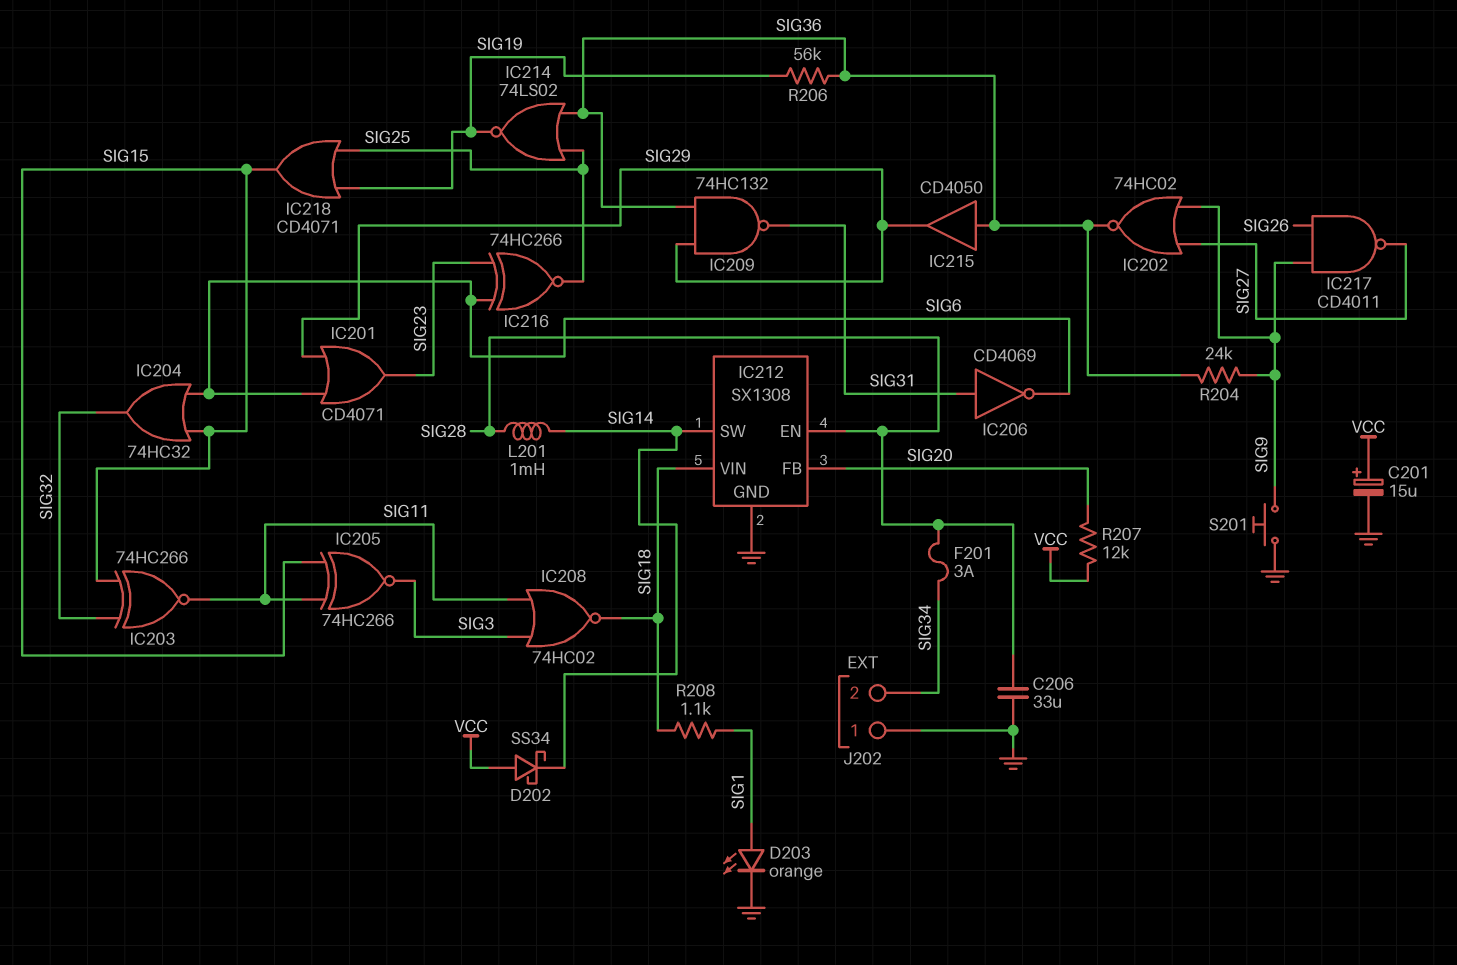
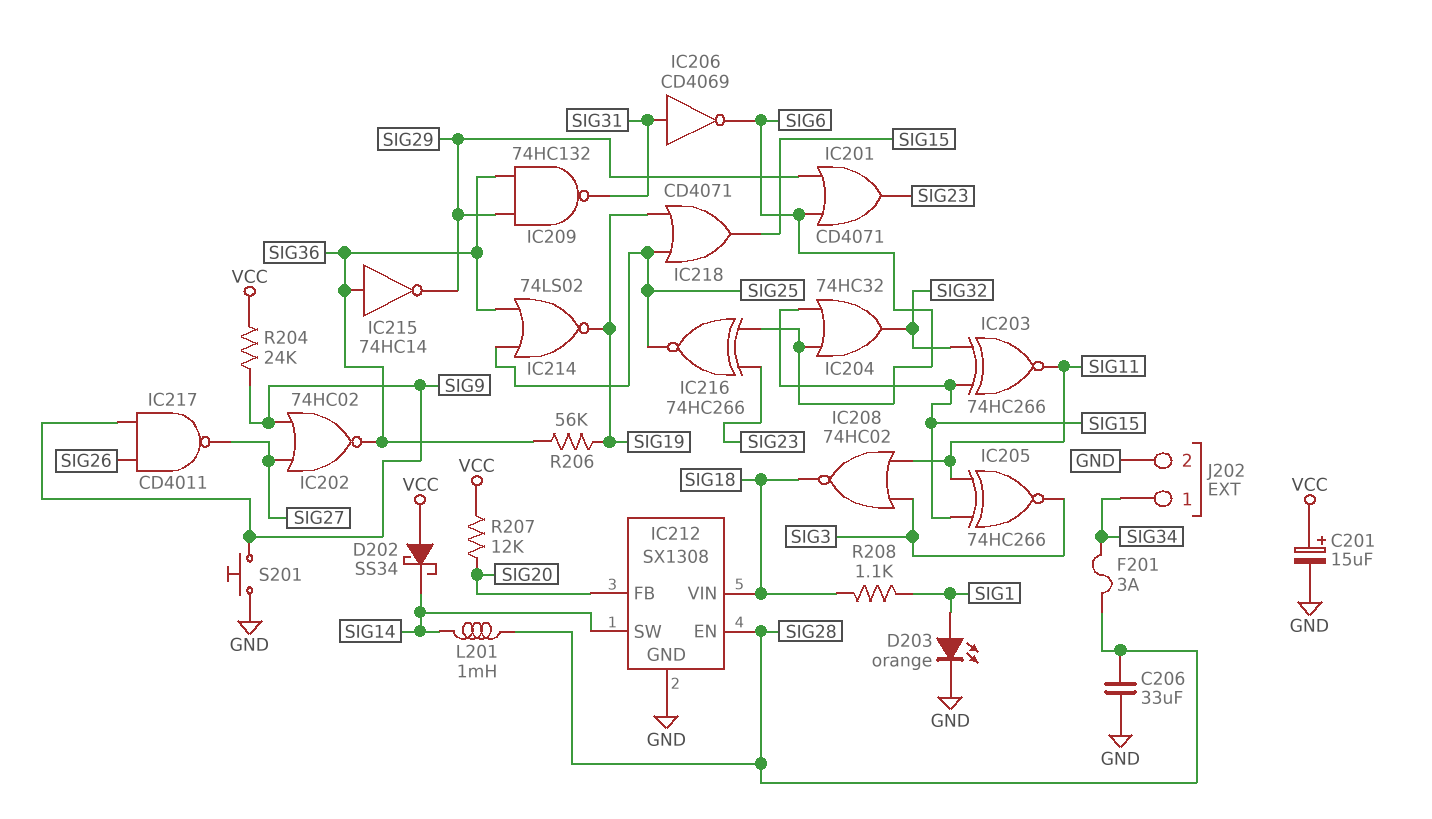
IC215: buffer CD4050 (in SIG36, out SIG29) -> NOT 74HC14 (in SIG36, out SIG29)
J202 pin 1: GND -> SIG34
J202 pin 2: SIG34 -> GND
R204: 24k (SIG9, SIG36) -> 24k (SIG9, VCC)

